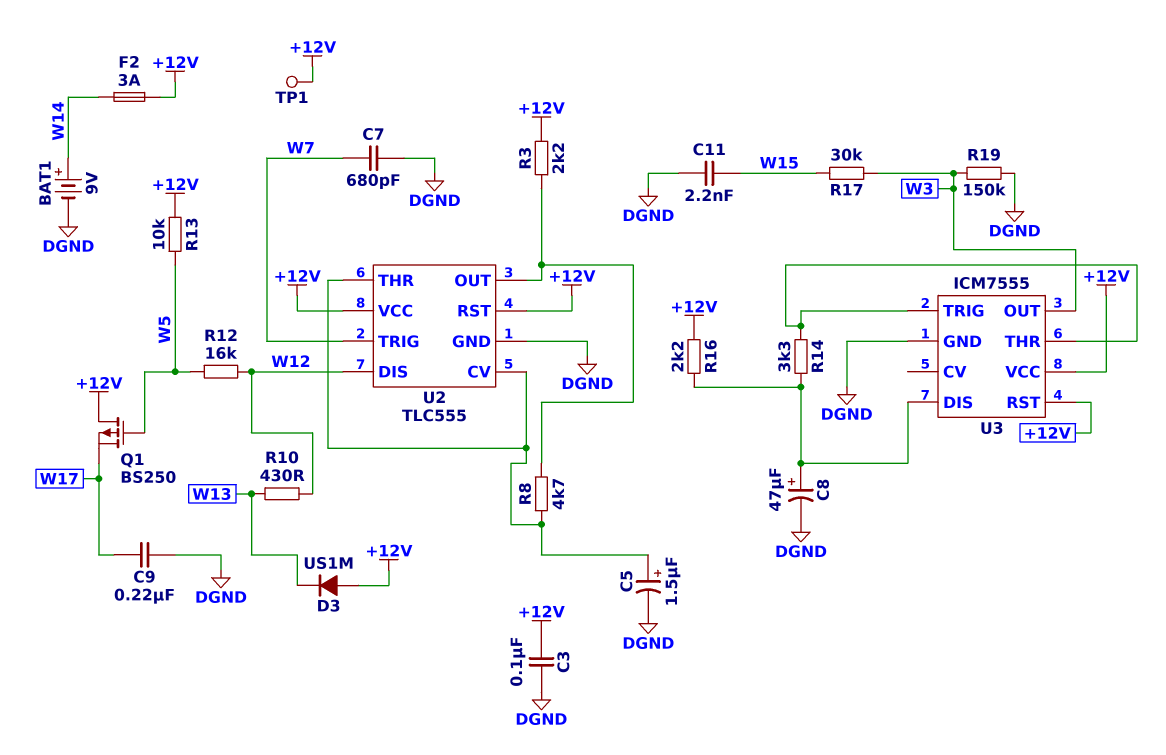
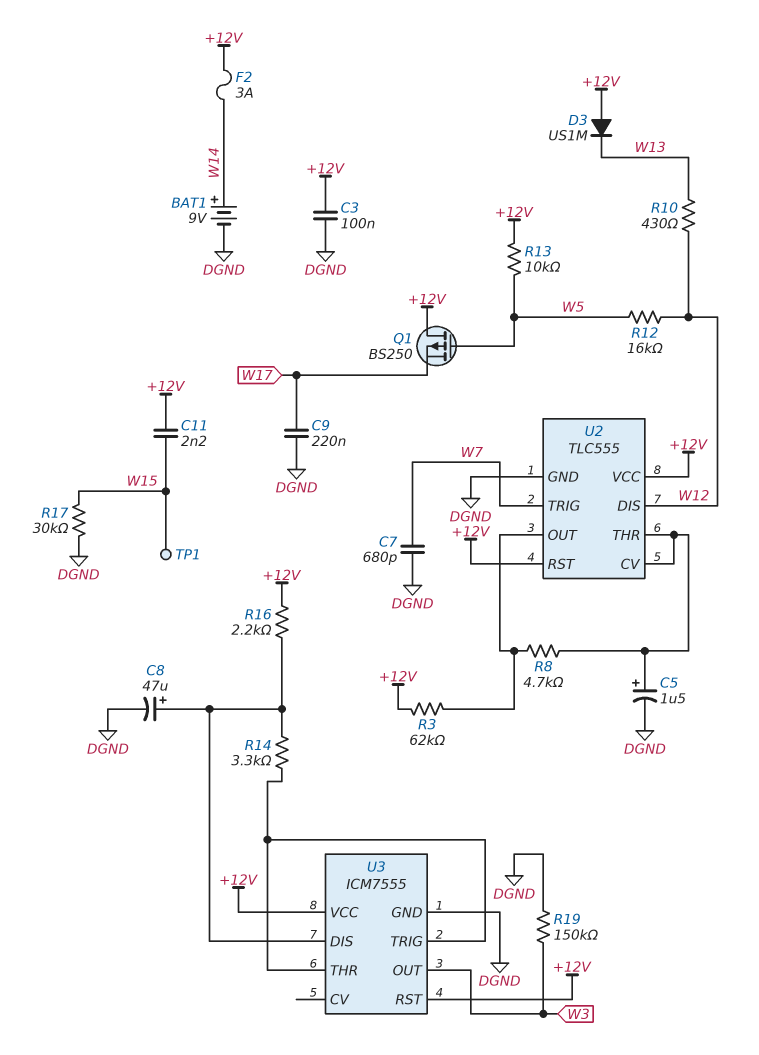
C11: 2.2nF (DGND, W15) -> 2.2nF (+12V, W15)
R3: 2.2k (+12V, U2/OUT) -> 62k (+12V, U2/OUT)
R17: 30k (W3, W15) -> 30k (DGND, W15)
TP1: test point (+12V) -> test point (W15)

